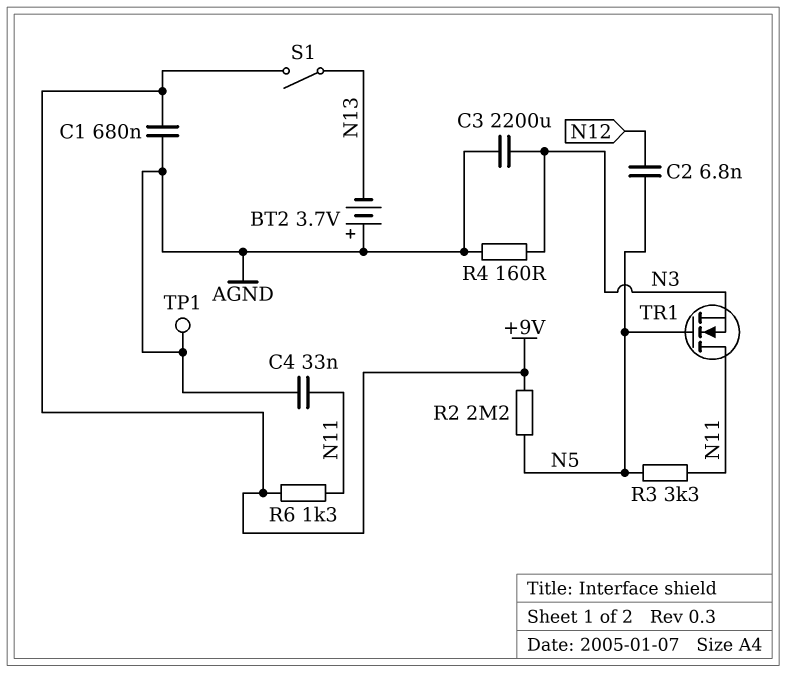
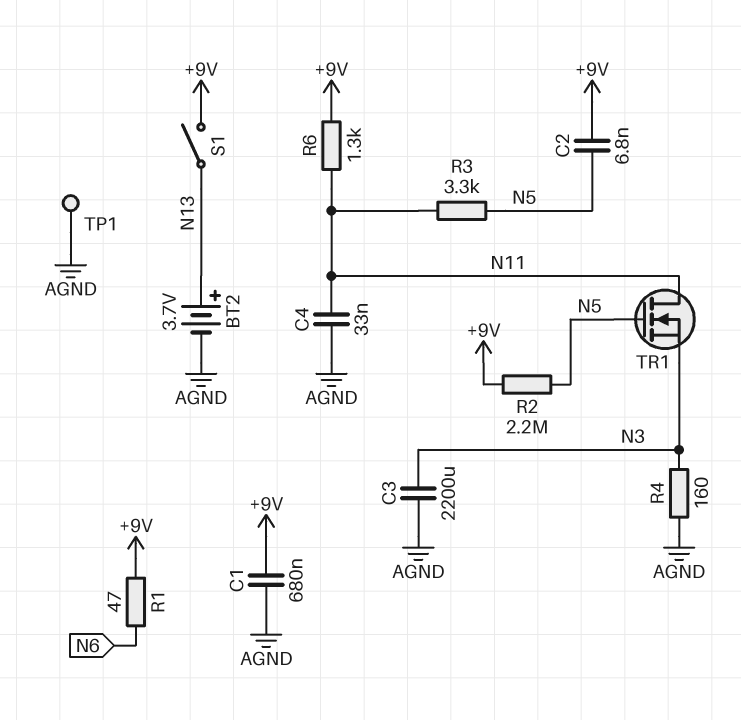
BT2: 3.7V (plus AGND, minus N13) -> 3.7V (plus N13, minus AGND)
C2: 6.8nF (N5, N12) -> 6.8nF (+9V, N5)
R1: none -> 47 (+9V, N6)

